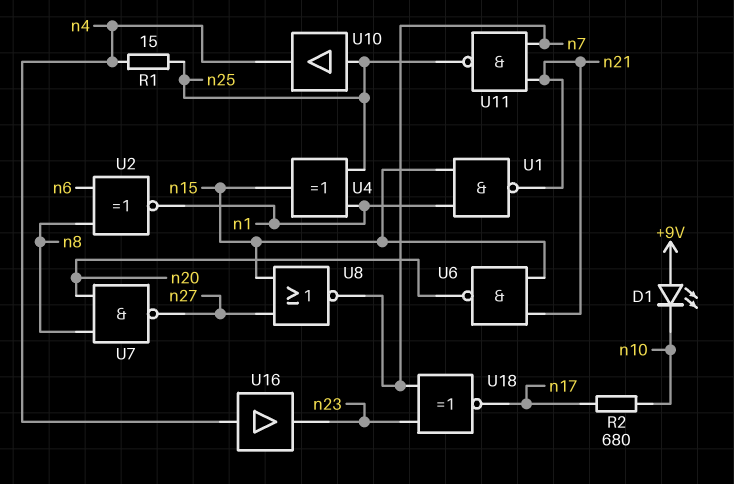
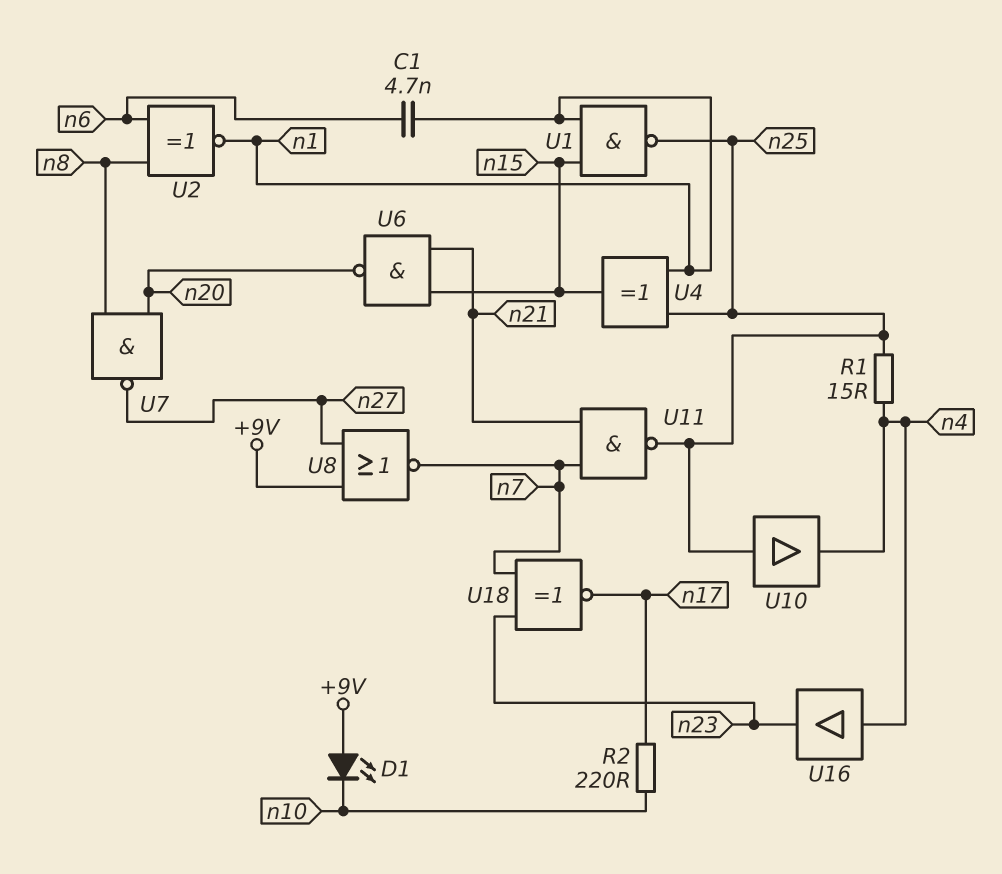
C1: none -> 4.7nF (n1, n6)
R2: 680 (n10, n17) -> 220 (n10, n17)
U1: NAND (in n1, in n15, out n21) -> NAND (in n1, in n15, out n25)
U8: NOR (in n15, in n27, out n7) -> NOR (in +9V, in n27, out n7)

